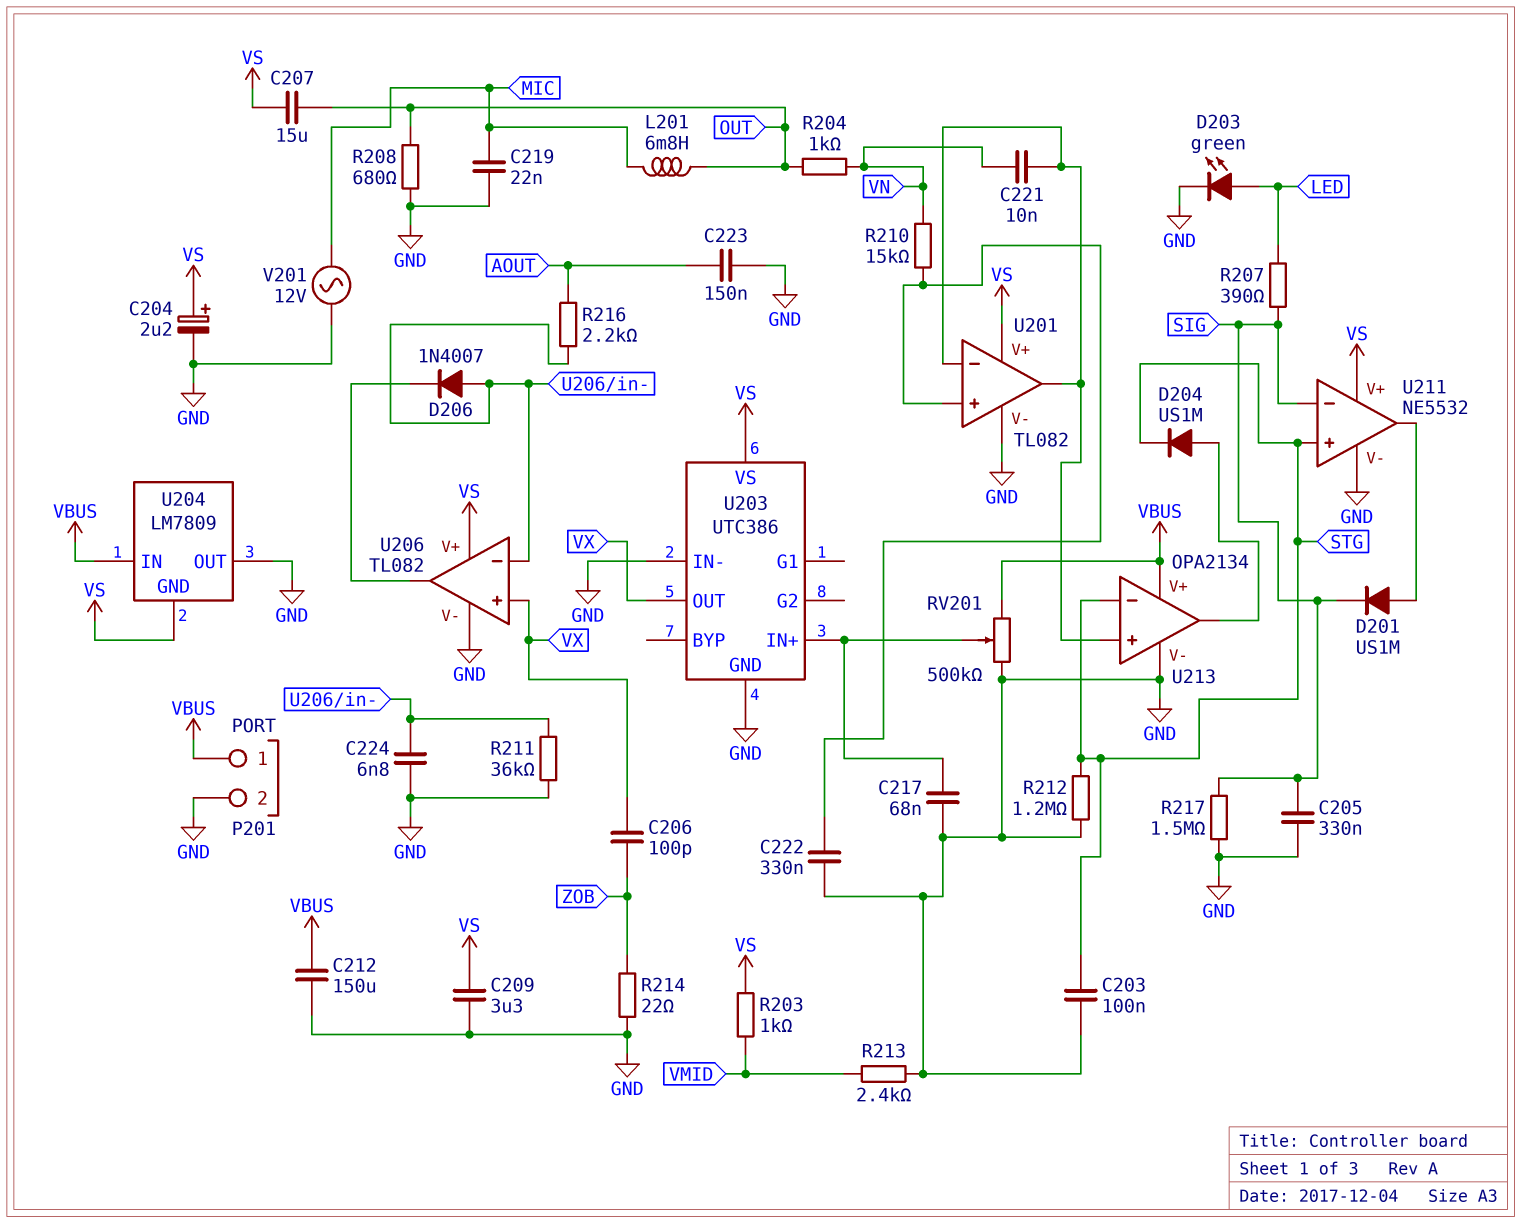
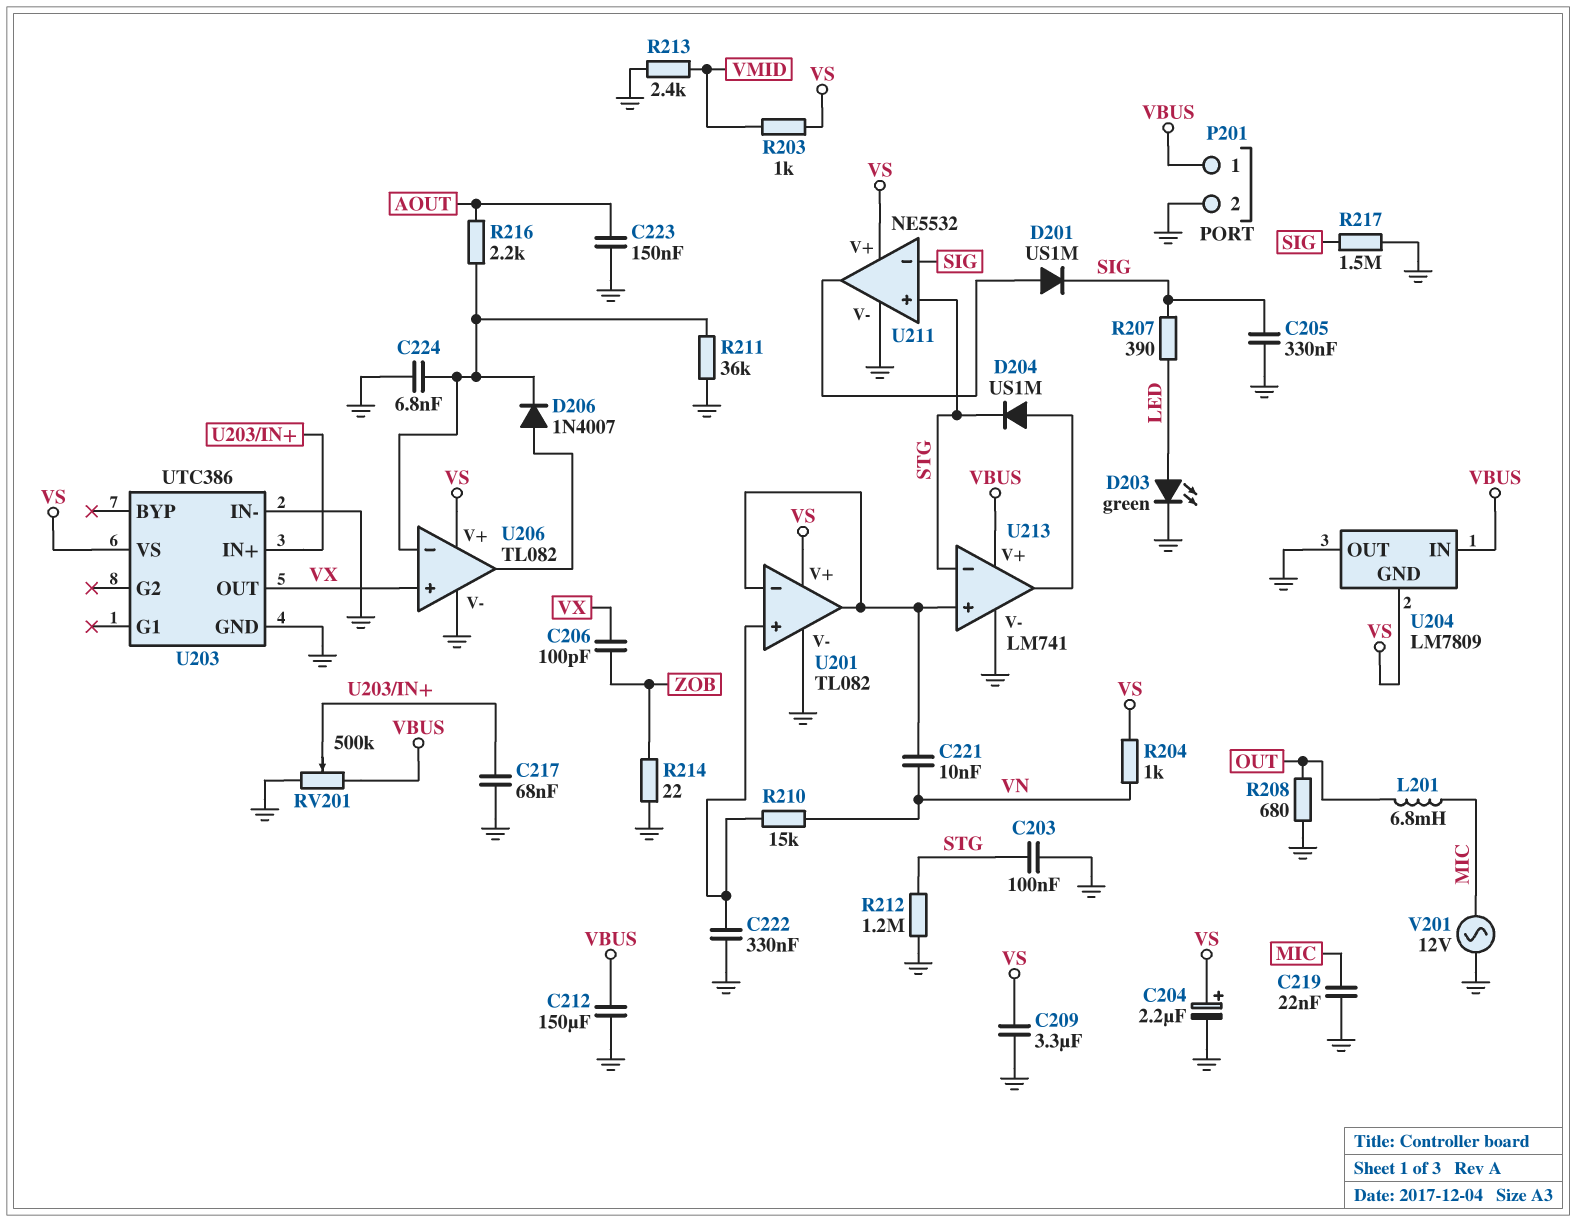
C207: 15uF (OUT, VS) -> none
D206: diode 1N4007 (A U206/in-, K U206/out) -> diode 1N4007 (A U206/out, K U206/in-)
R204: 1k (OUT, VN) -> 1k (VN, VS)
U213: OPA2134 -> LM741

